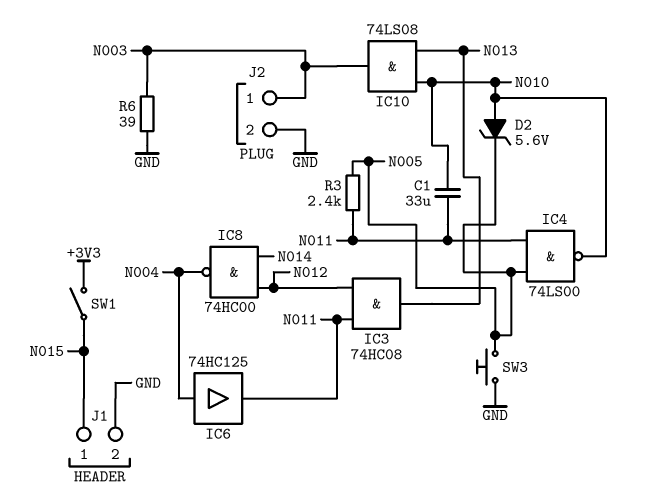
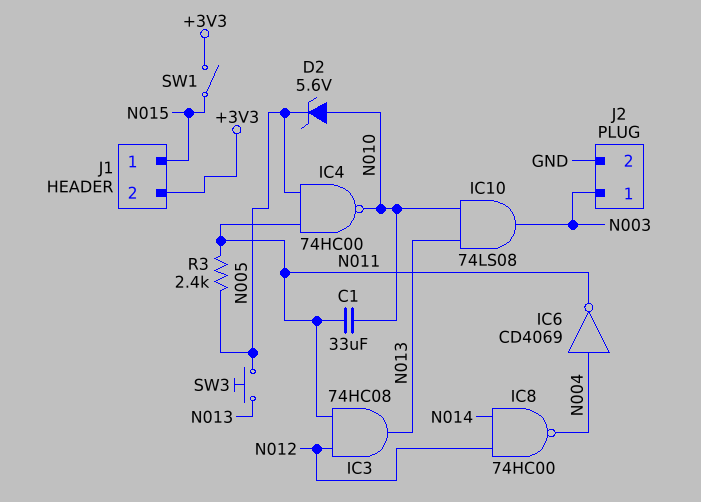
IC4: NAND 74LS00 (in N005, in N011, out N010) -> NAND 74HC00 (in N005, in N011, out N010)
IC6: buffer 74HC125 (in N004, out N011) -> NOT CD4069 (in N004, out N011)
J1 pin 2: GND -> +3V3
R6: 39 (GND, N003) -> none
SW3: button (GND, N005) -> button (N005, N013)

